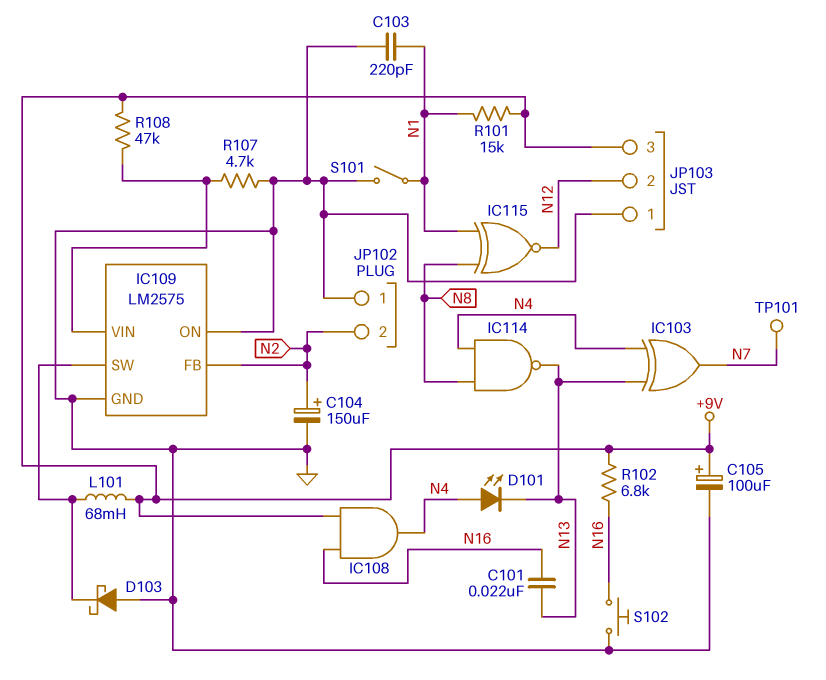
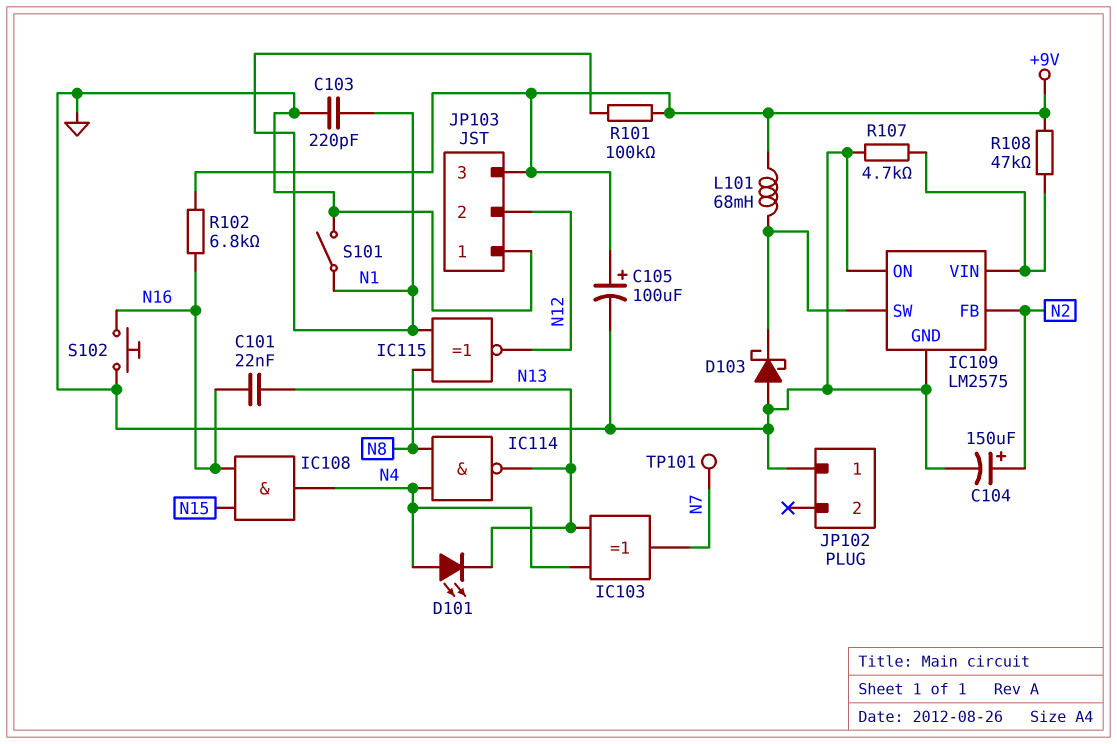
IC108: AND (in +9V, in N16, out N4) -> AND (in N15, in N16, out N4)
JP102 pin 2: N2 -> none
R101: 15k (+9V, N1) -> 100k (+9V, N1)

